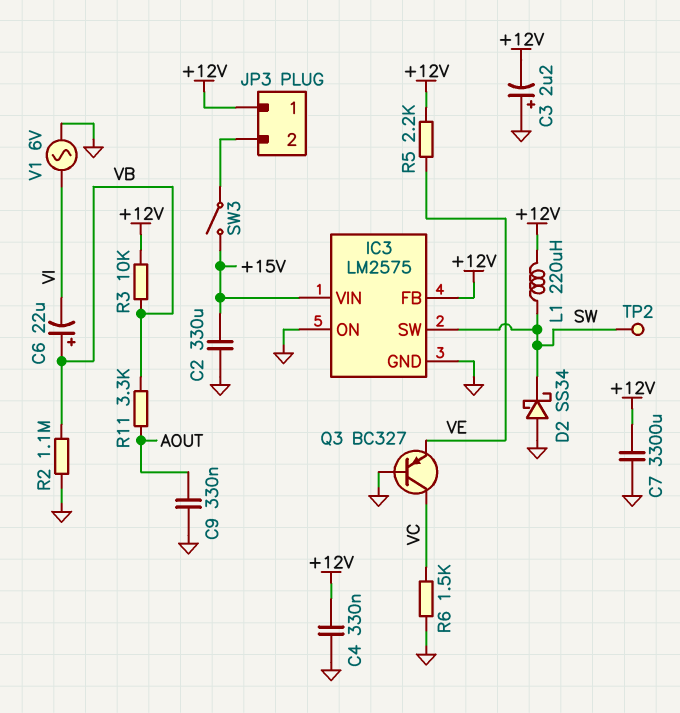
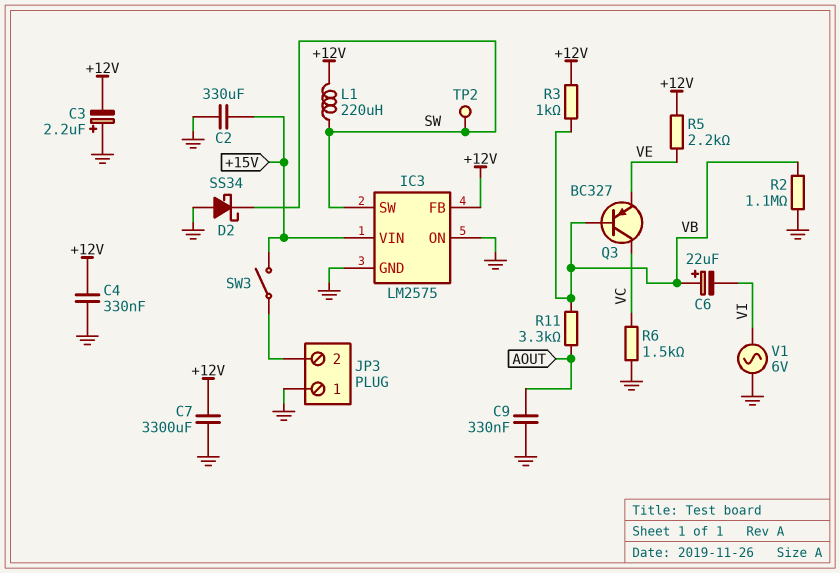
JP3 pin 1: +12V -> GND
Q3: PNP BC327 (B GND, C VC, E VE) -> PNP BC327 (B VB, C VC, E VE)
R3: 10k (+12V, VB) -> 1k (+12V, VB)

